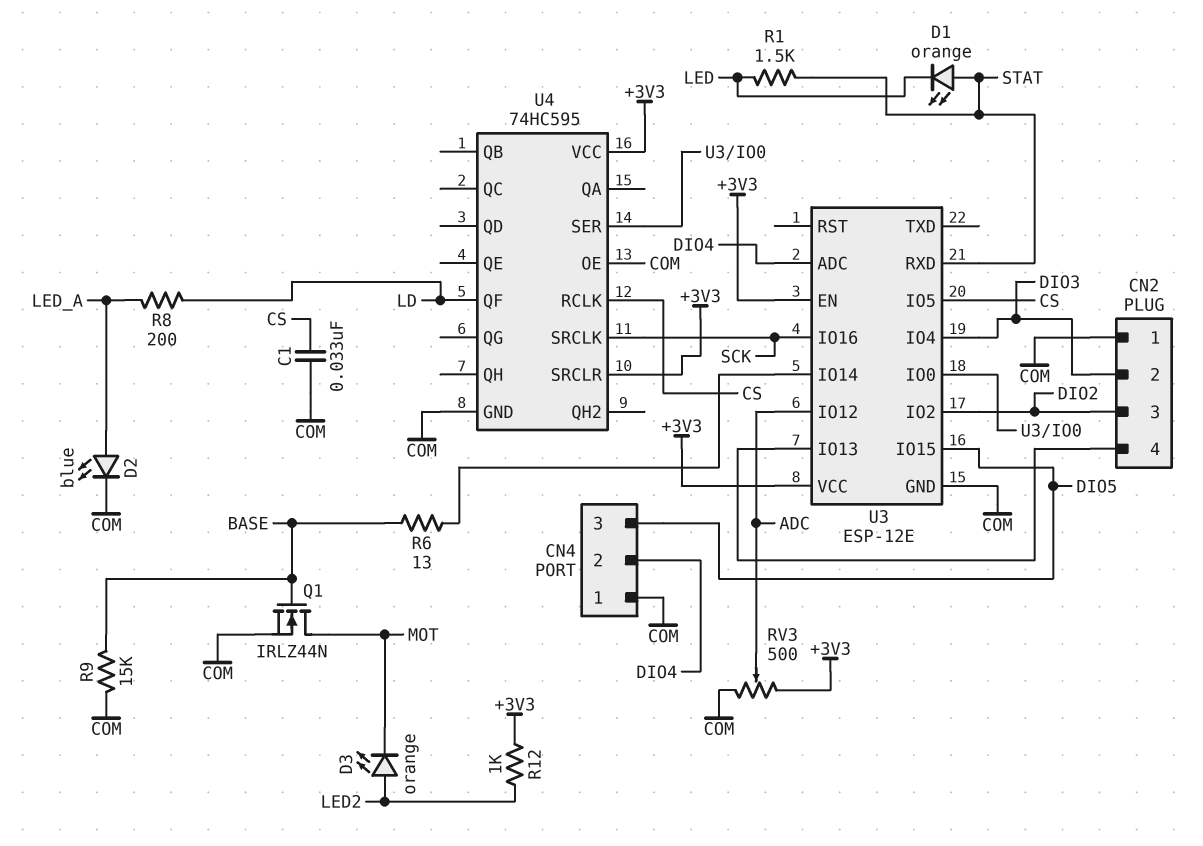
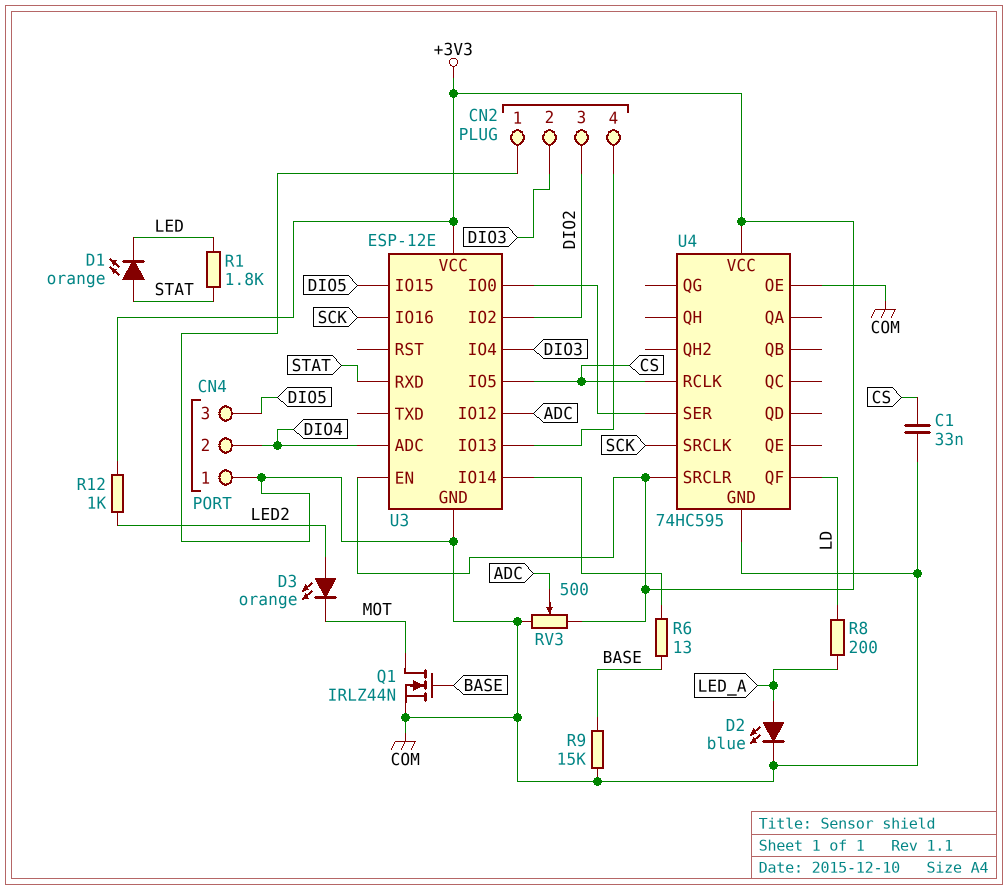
R1: 1.5k (LED, STAT) -> 1.8k (LED, STAT)

